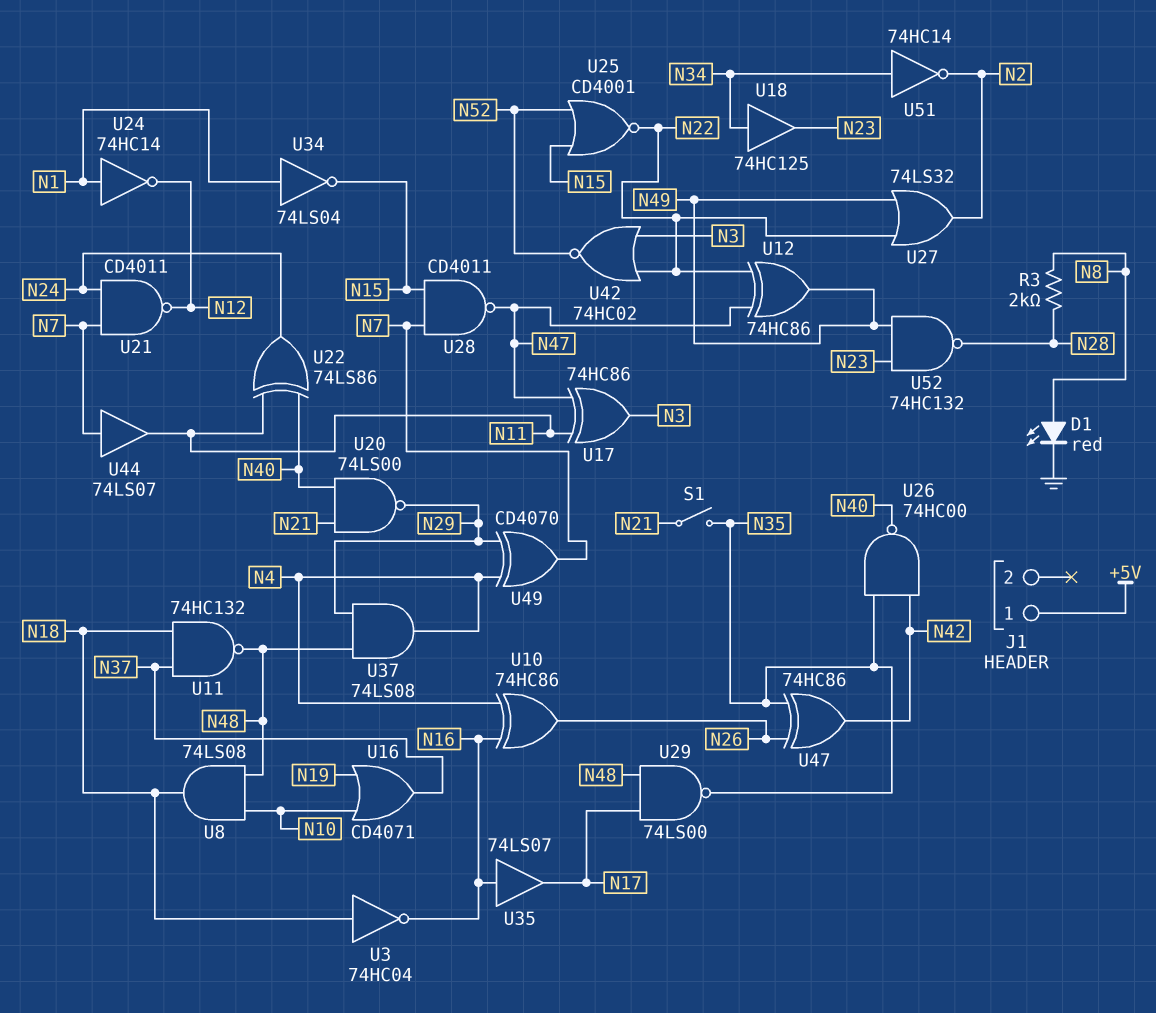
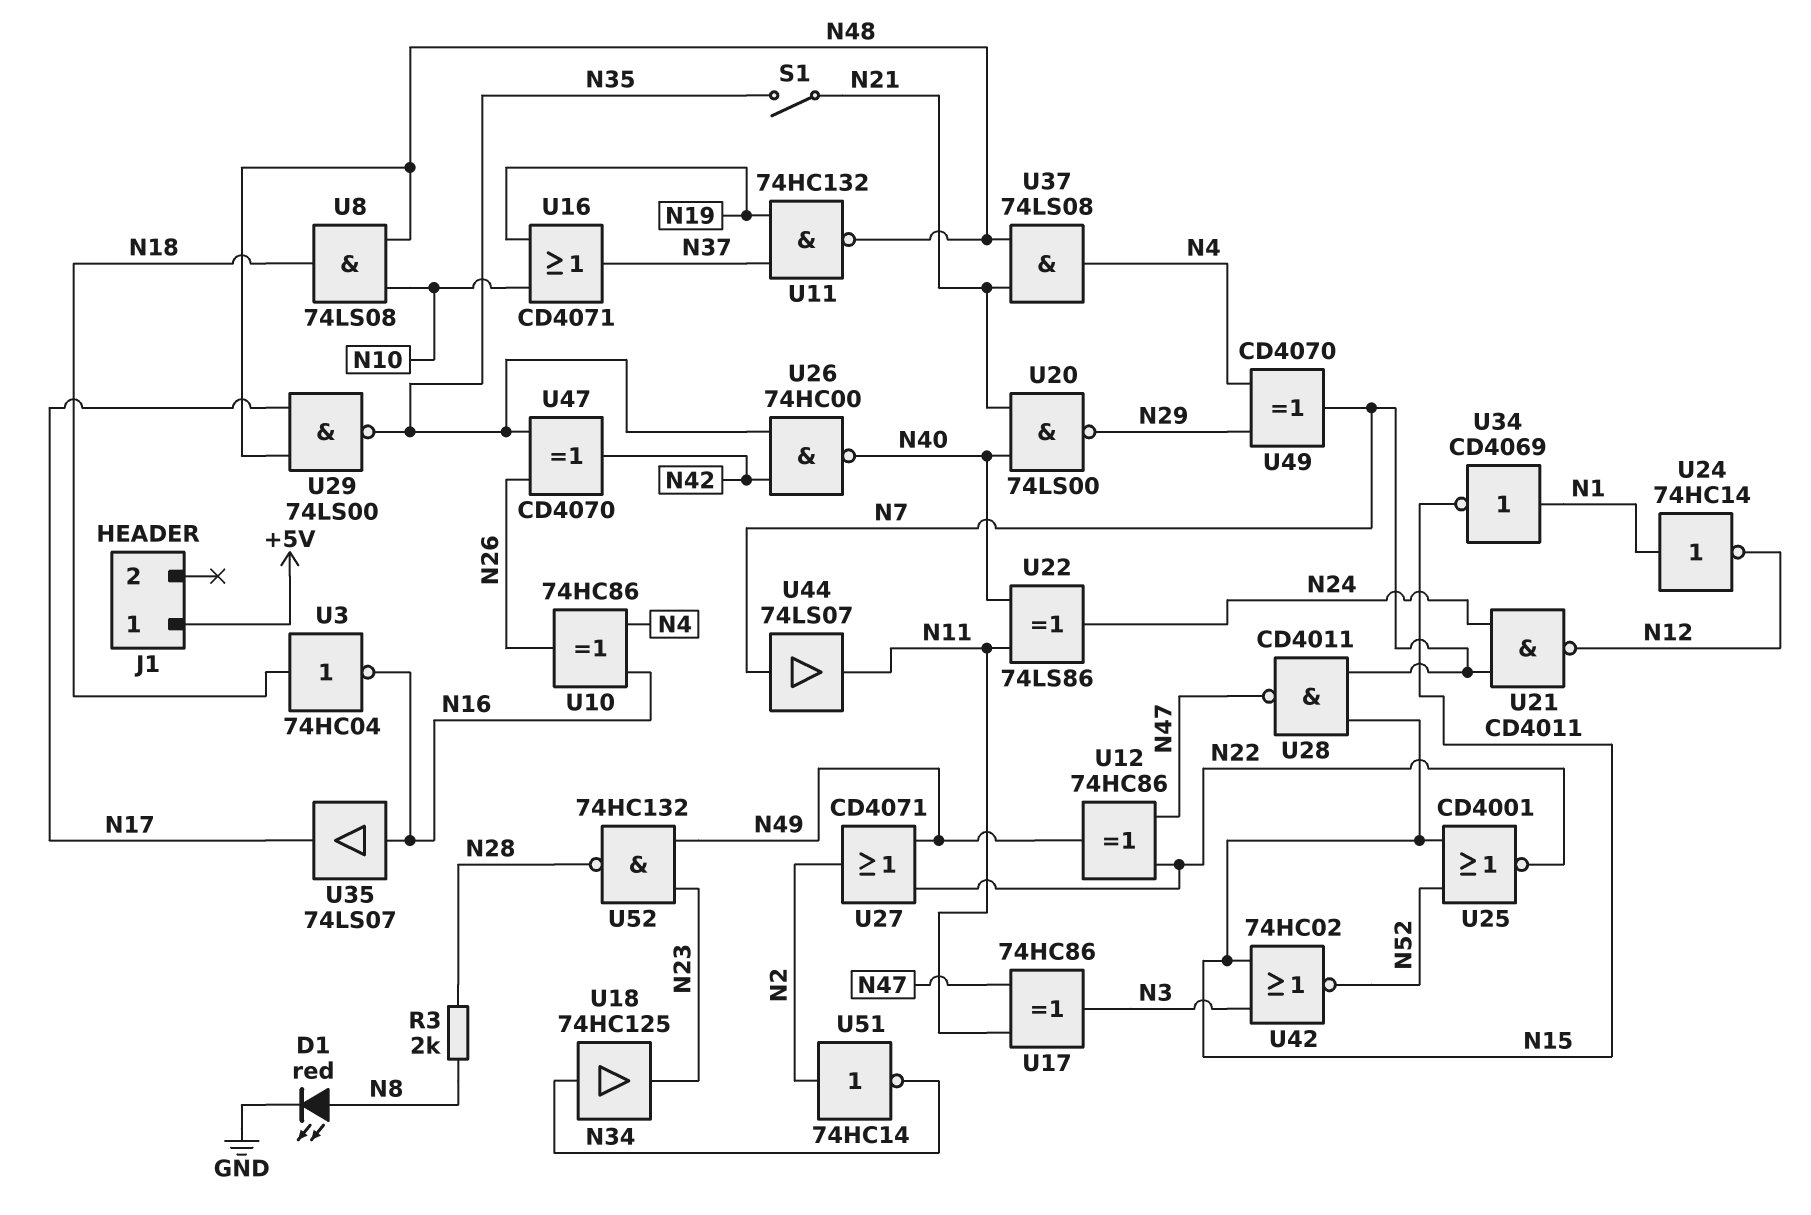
U11: NAND 74HC132 (in N18, in N37, out N48) -> NAND 74HC132 (in N19, in N37, out N48)
U27: OR 74LS32 (in N22, in N49, out N2) -> OR CD4071 (in N22, in N49, out N2)
U34: NOT 74LS04 (in N1, out N15) -> NOT CD4069 (in N1, out N15)
U37: AND 74LS08 (in N29, in N48, out N4) -> AND 74LS08 (in N21, in N48, out N4)
U42: NOR 74HC02 (in N3, in N22, out N52) -> NOR 74HC02 (in N3, in N15, out N52)
U47: XOR 74HC86 (in N26, in N35, out N42) -> XOR CD4070 (in N26, in N35, out N42)
U51: NOT 74HC14 (in N34, out N2) -> NOT 74HC14 (in N2, out N34)

